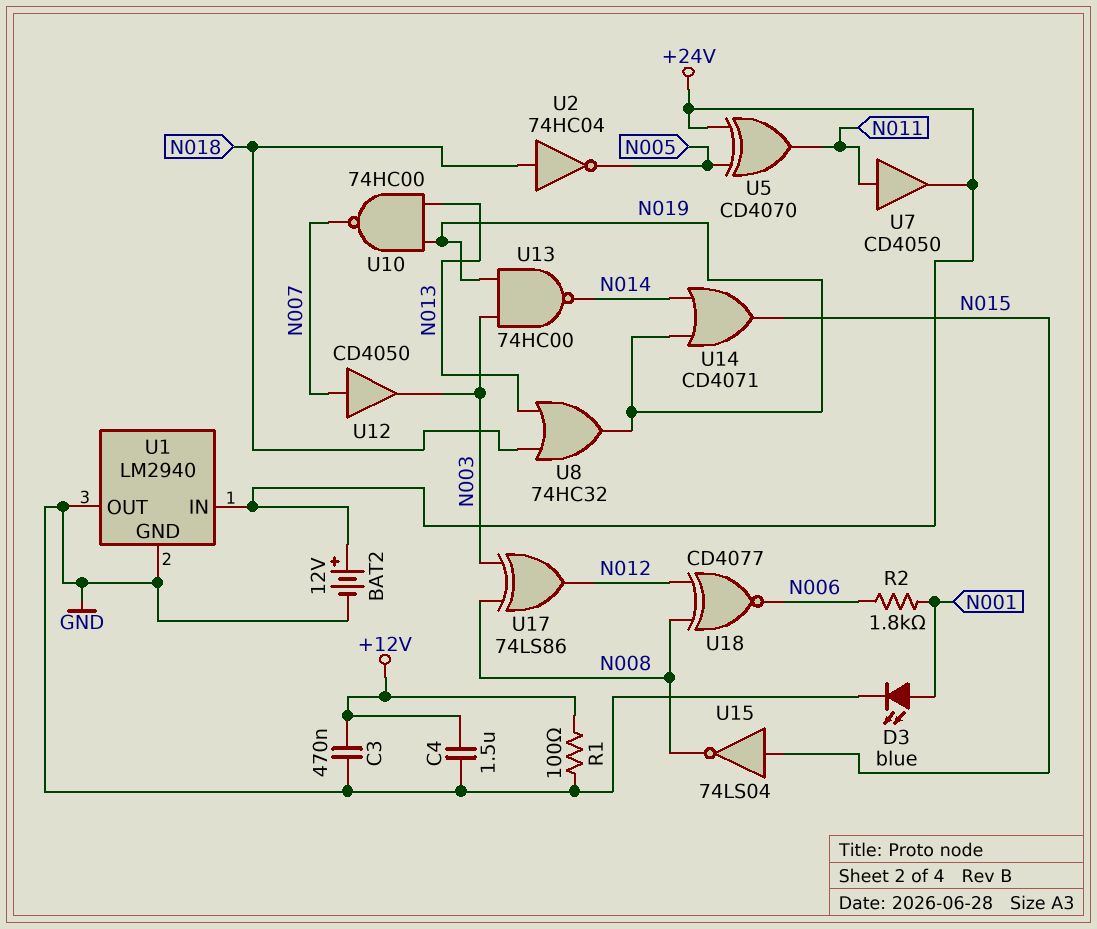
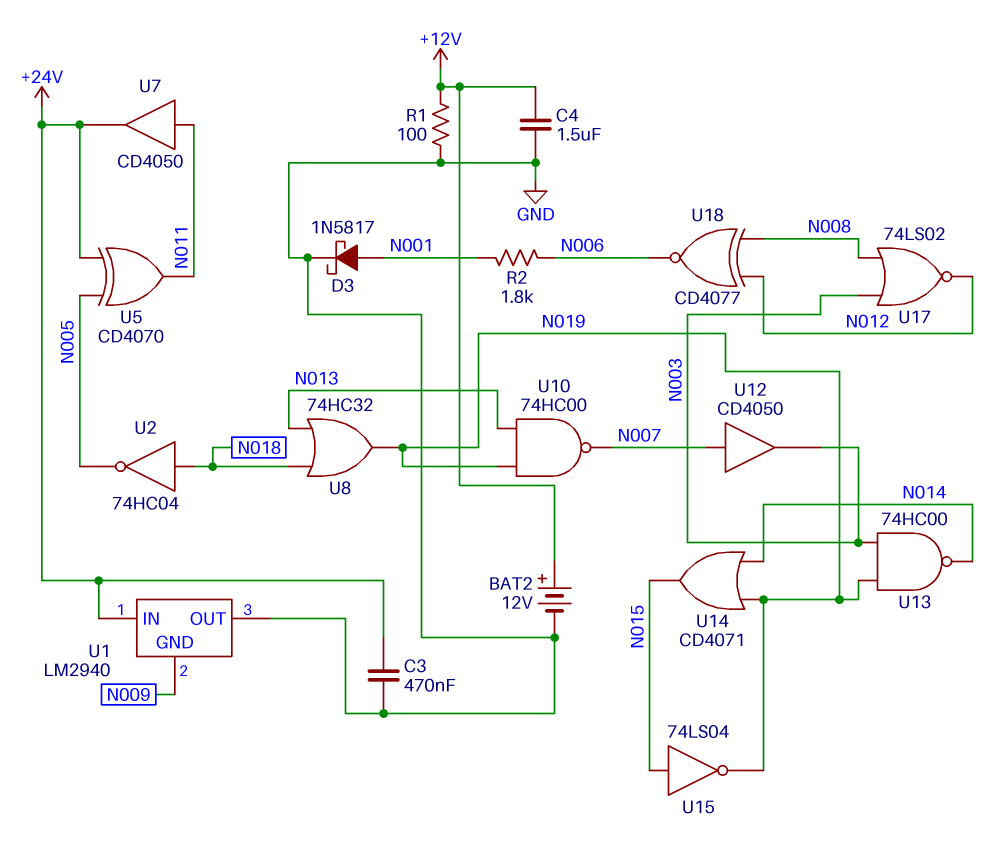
BAT2: 12V (plus +24V, minus GND) -> 12V (plus +12V, minus GND)
C3: 470nF (+12V, GND) -> 470nF (+24V, GND)
D3: LED blue (A N001, K GND) -> schottky 1N5817 (A N001, K GND)
U1 pin GND: GND -> N009
U15: NOT 74LS04 (in N015, out N008) -> NOT 74LS04 (in N015, out N019)
U17: XOR 74LS86 (in N003, in N008, out N012) -> NOR 74LS02 (in N003, in N008, out N012)

